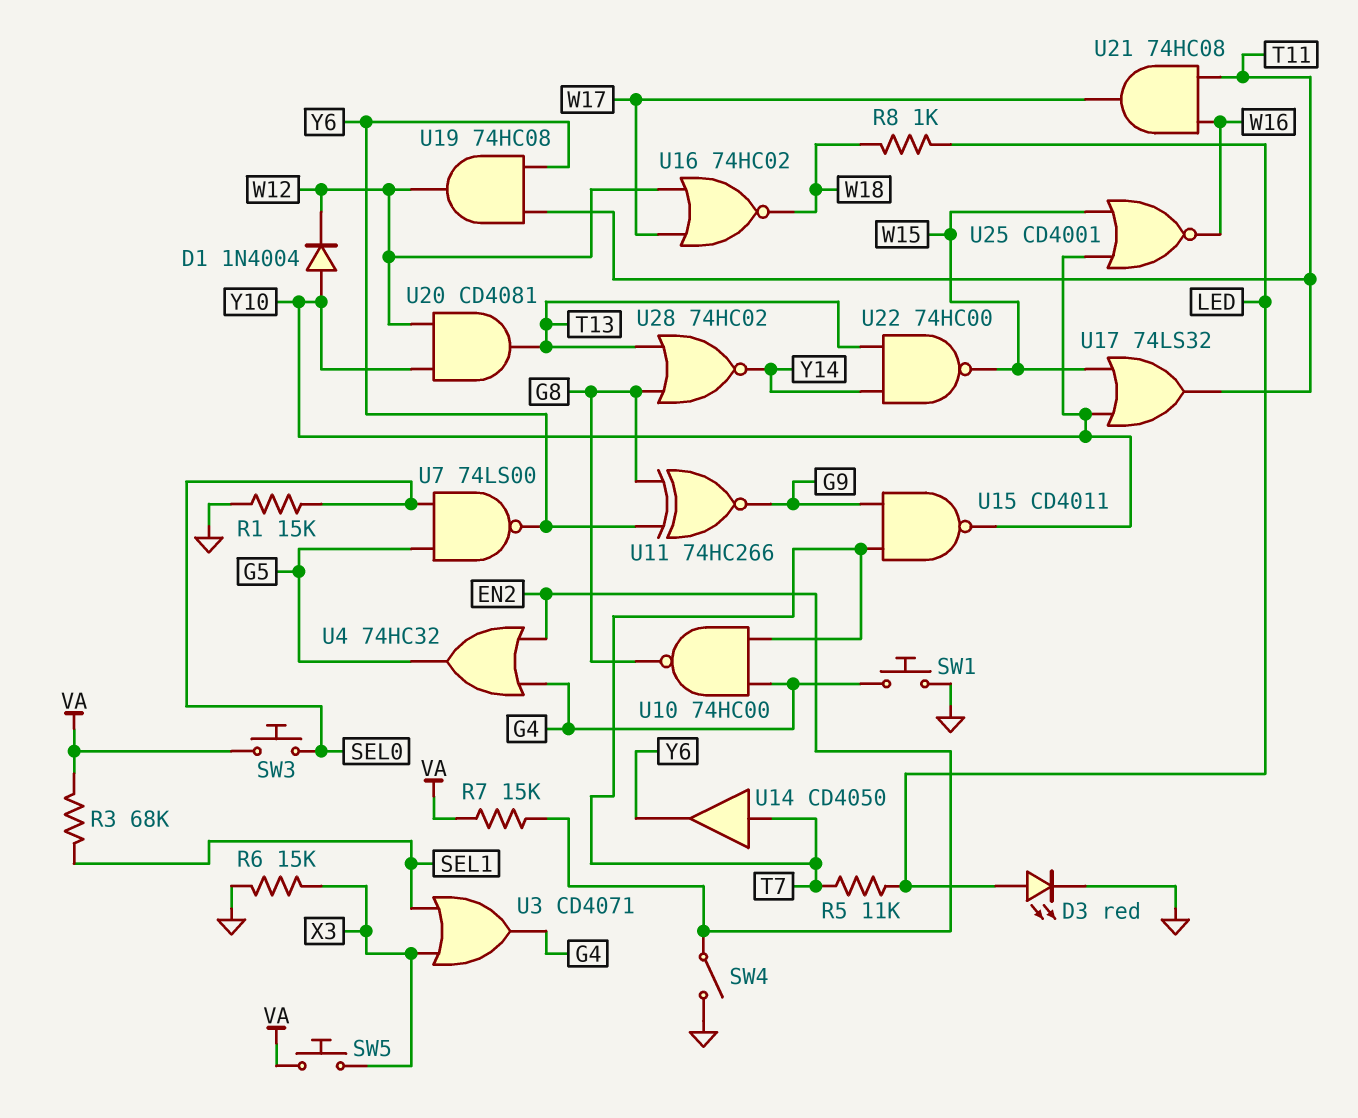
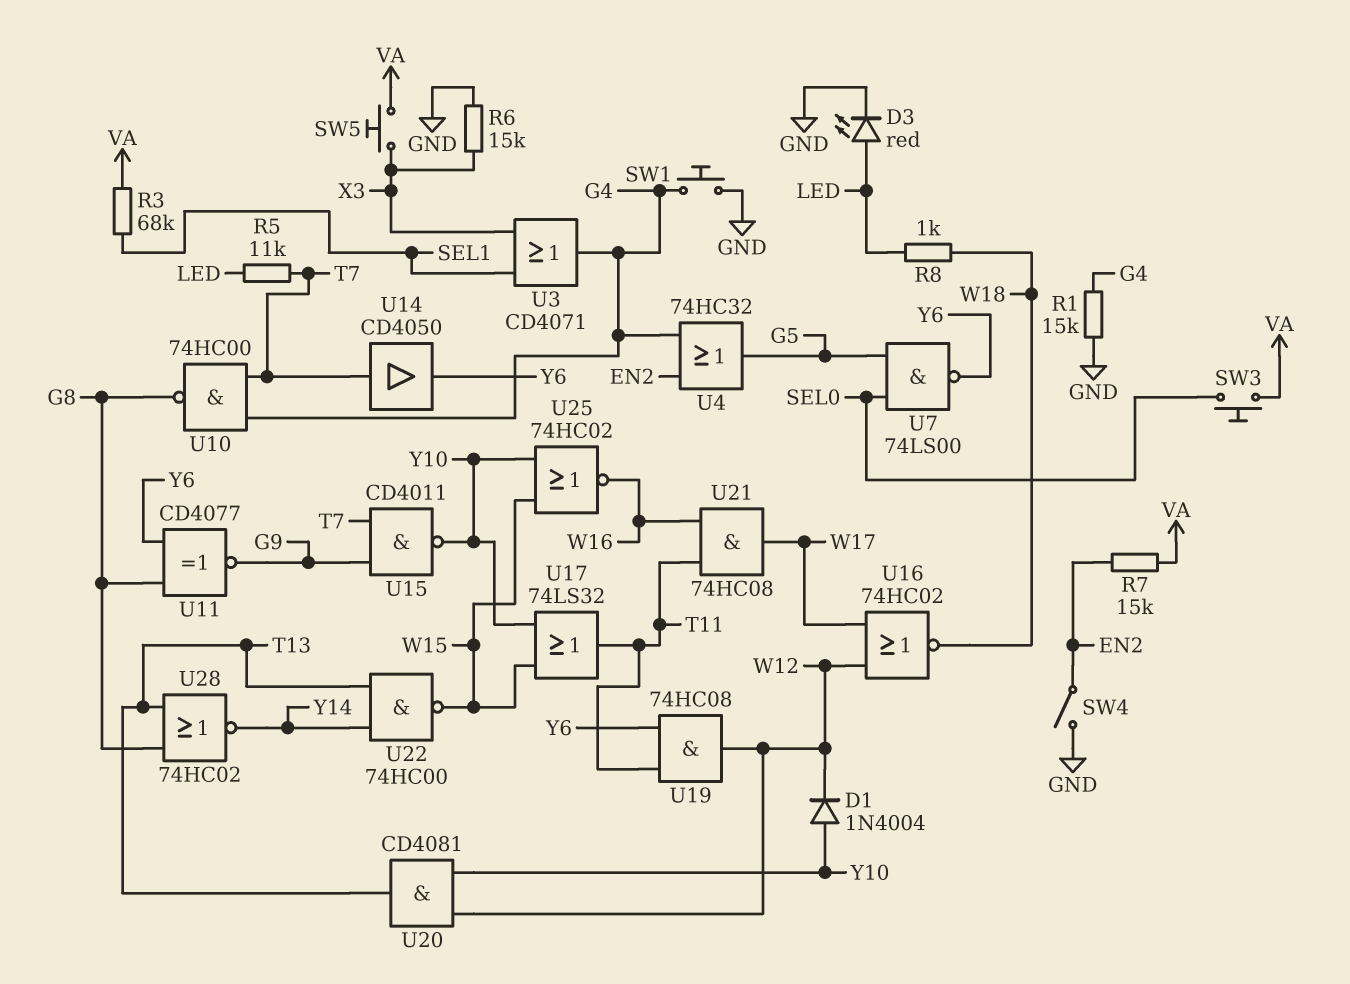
R1: 15k (GND, SEL0) -> 15k (G4, GND)
U11: XNOR 74HC266 (in G8, in Y6, out G9) -> XNOR CD4077 (in G8, in Y6, out G9)
U25: NOR CD4001 (in W15, in Y10, out W16) -> NOR 74HC02 (in W15, in Y10, out W16)

